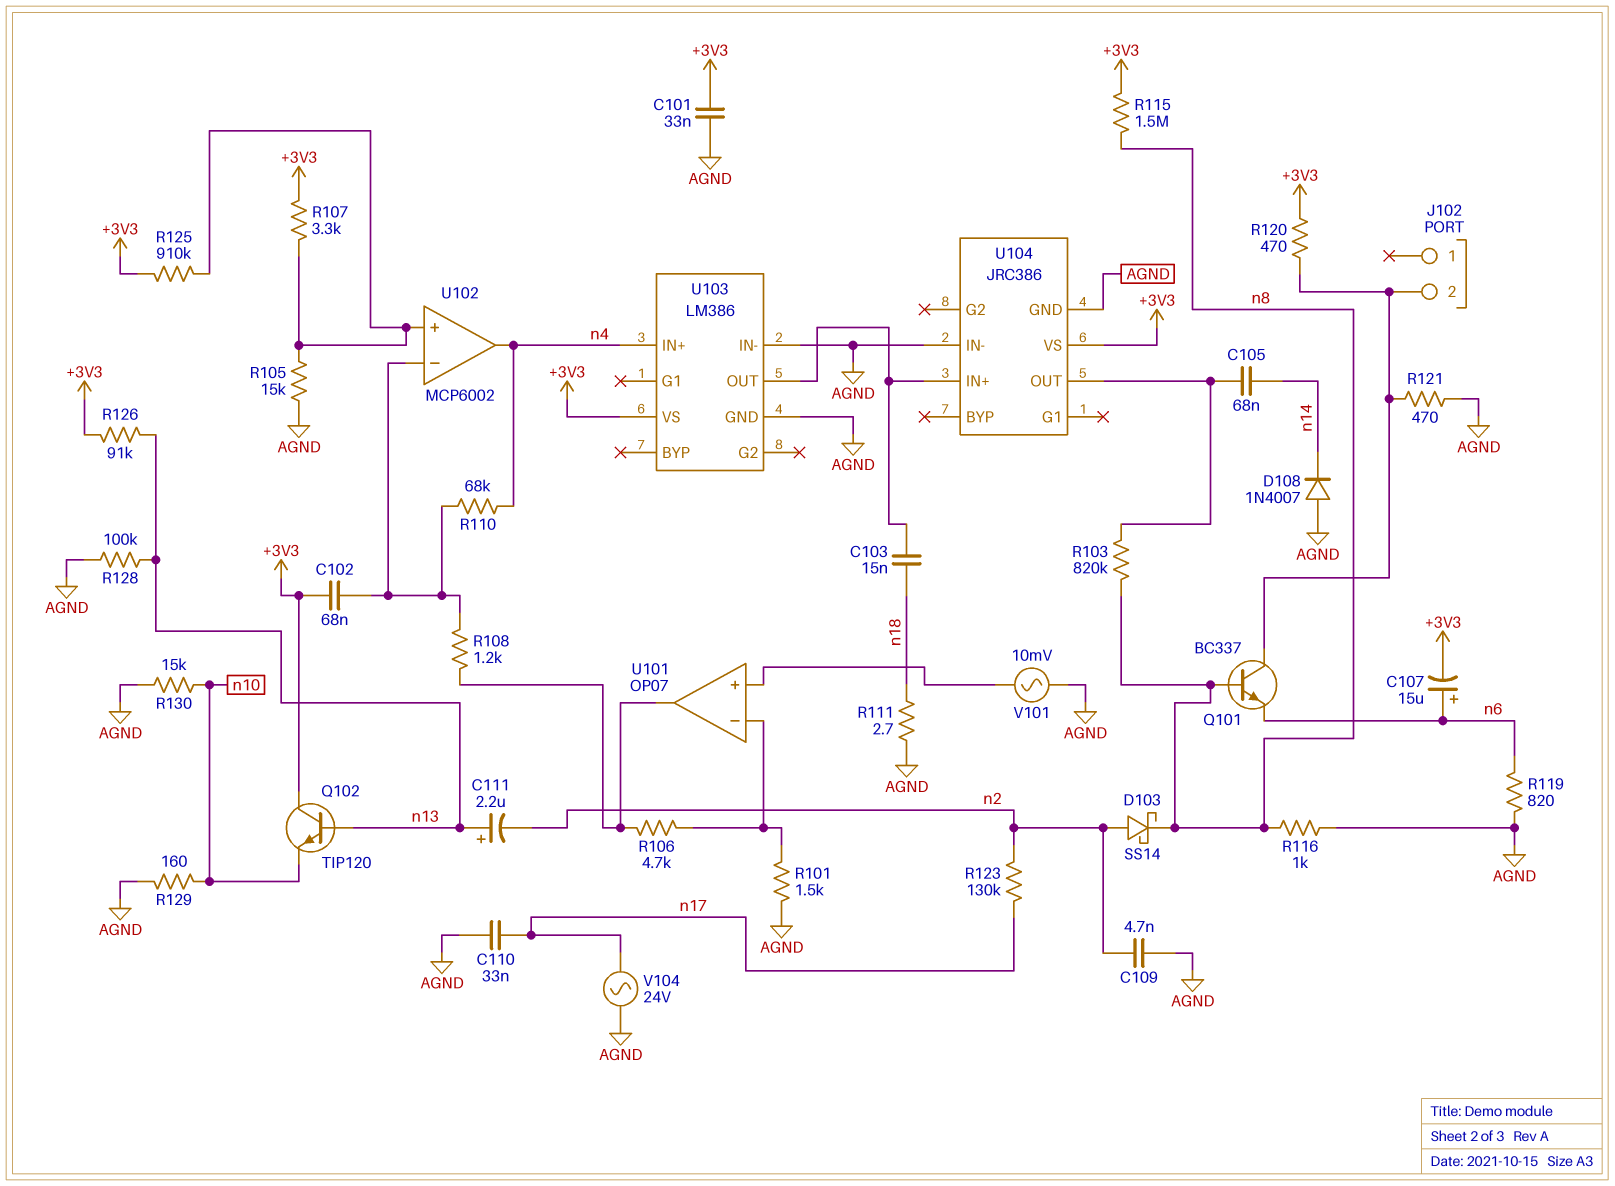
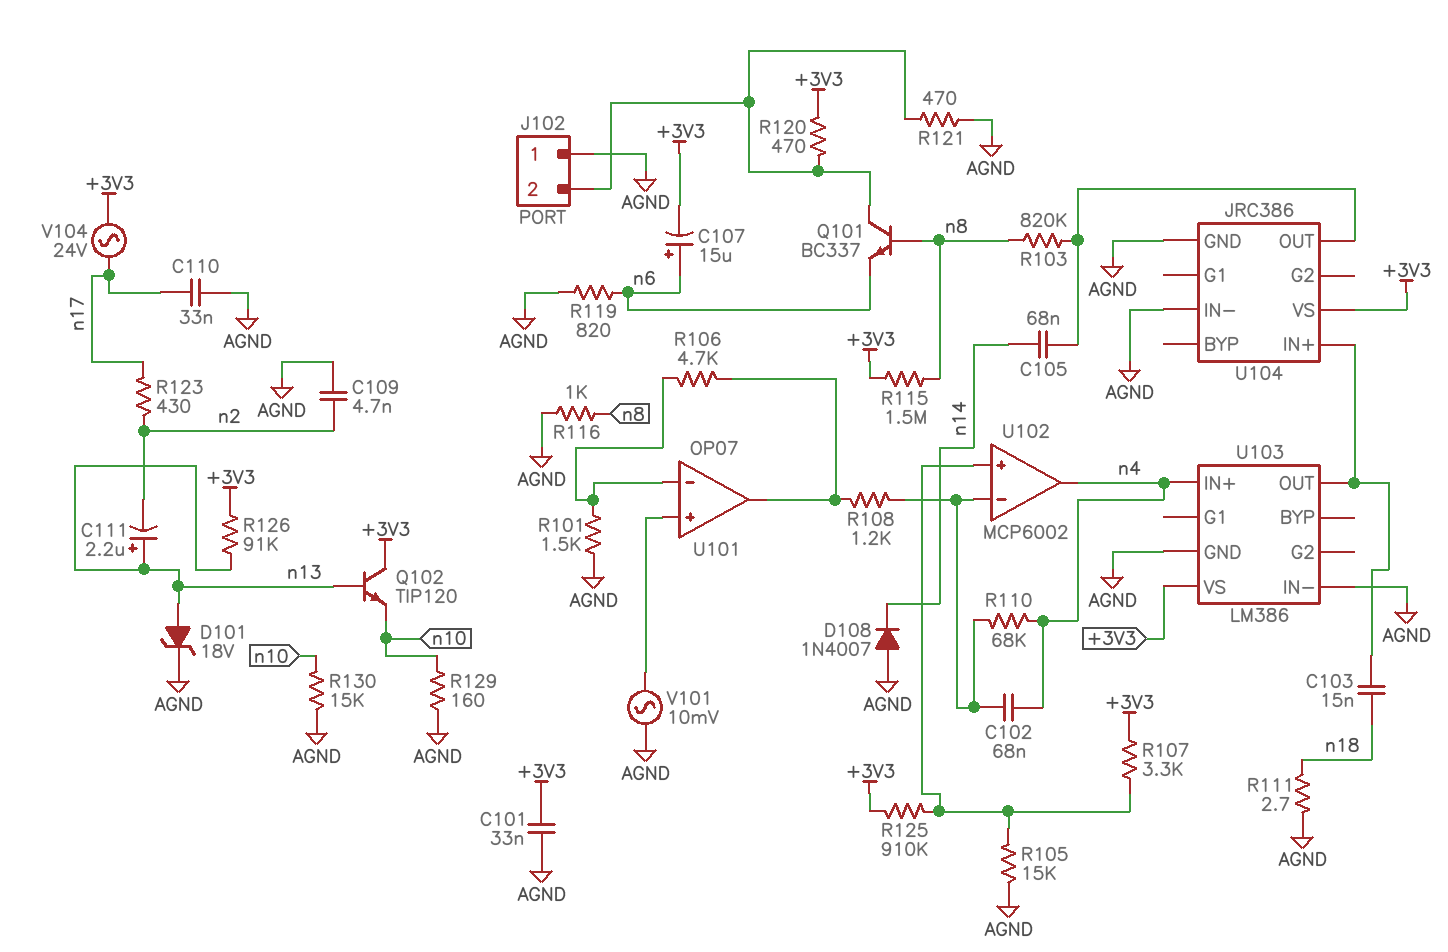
C102: 68nF (+3V3, U102/in-) -> 68nF (U102/in-, n4)
D101: none -> zener 18V (A n13, K AGND)
D103: schottky SS14 (A n2, K n8) -> none
J102 pin 1: none -> AGND
R123: 130k (n2, n17) -> 430 (n2, n17)
R128: 100k (AGND, n13) -> none
V104: AC 24V (AGND, n17) -> AC 24V (+3V3, n17)

